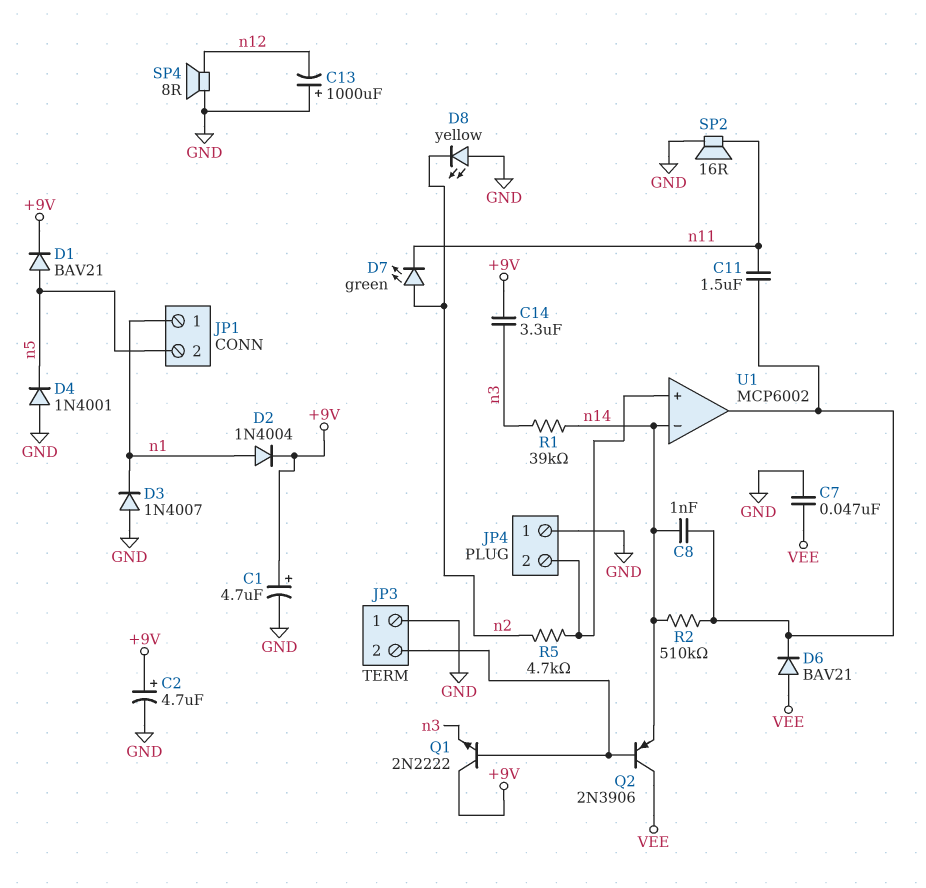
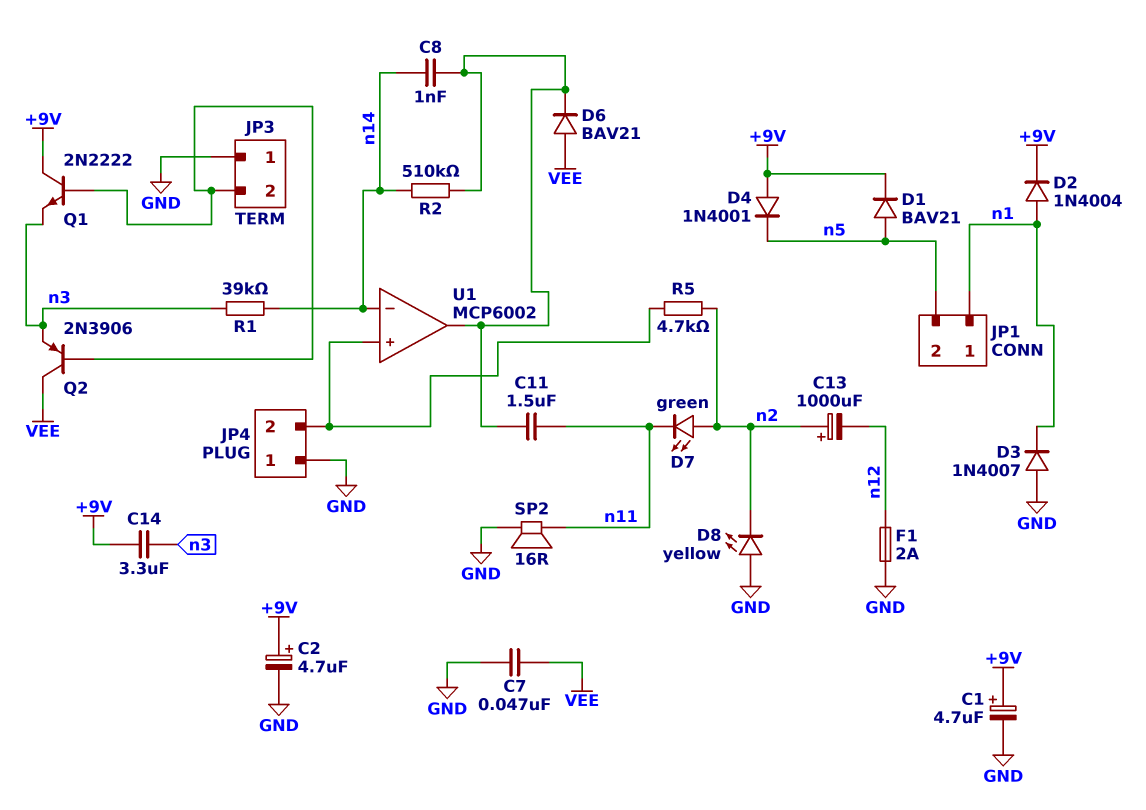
C13: 1000uF (plus GND, minus n12) -> 1000uF (plus n2, minus n12)
D4: diode 1N4001 (A GND, K n5) -> diode 1N4001 (A +9V, K n5)
F1: none -> 2A (GND, n12)
Q2: PNP 2N3906 (B JP3/2, C VEE, E n14) -> PNP 2N3906 (B JP3/2, C VEE, E n3)
SP4: speaker 8R (GND, n12) -> none

